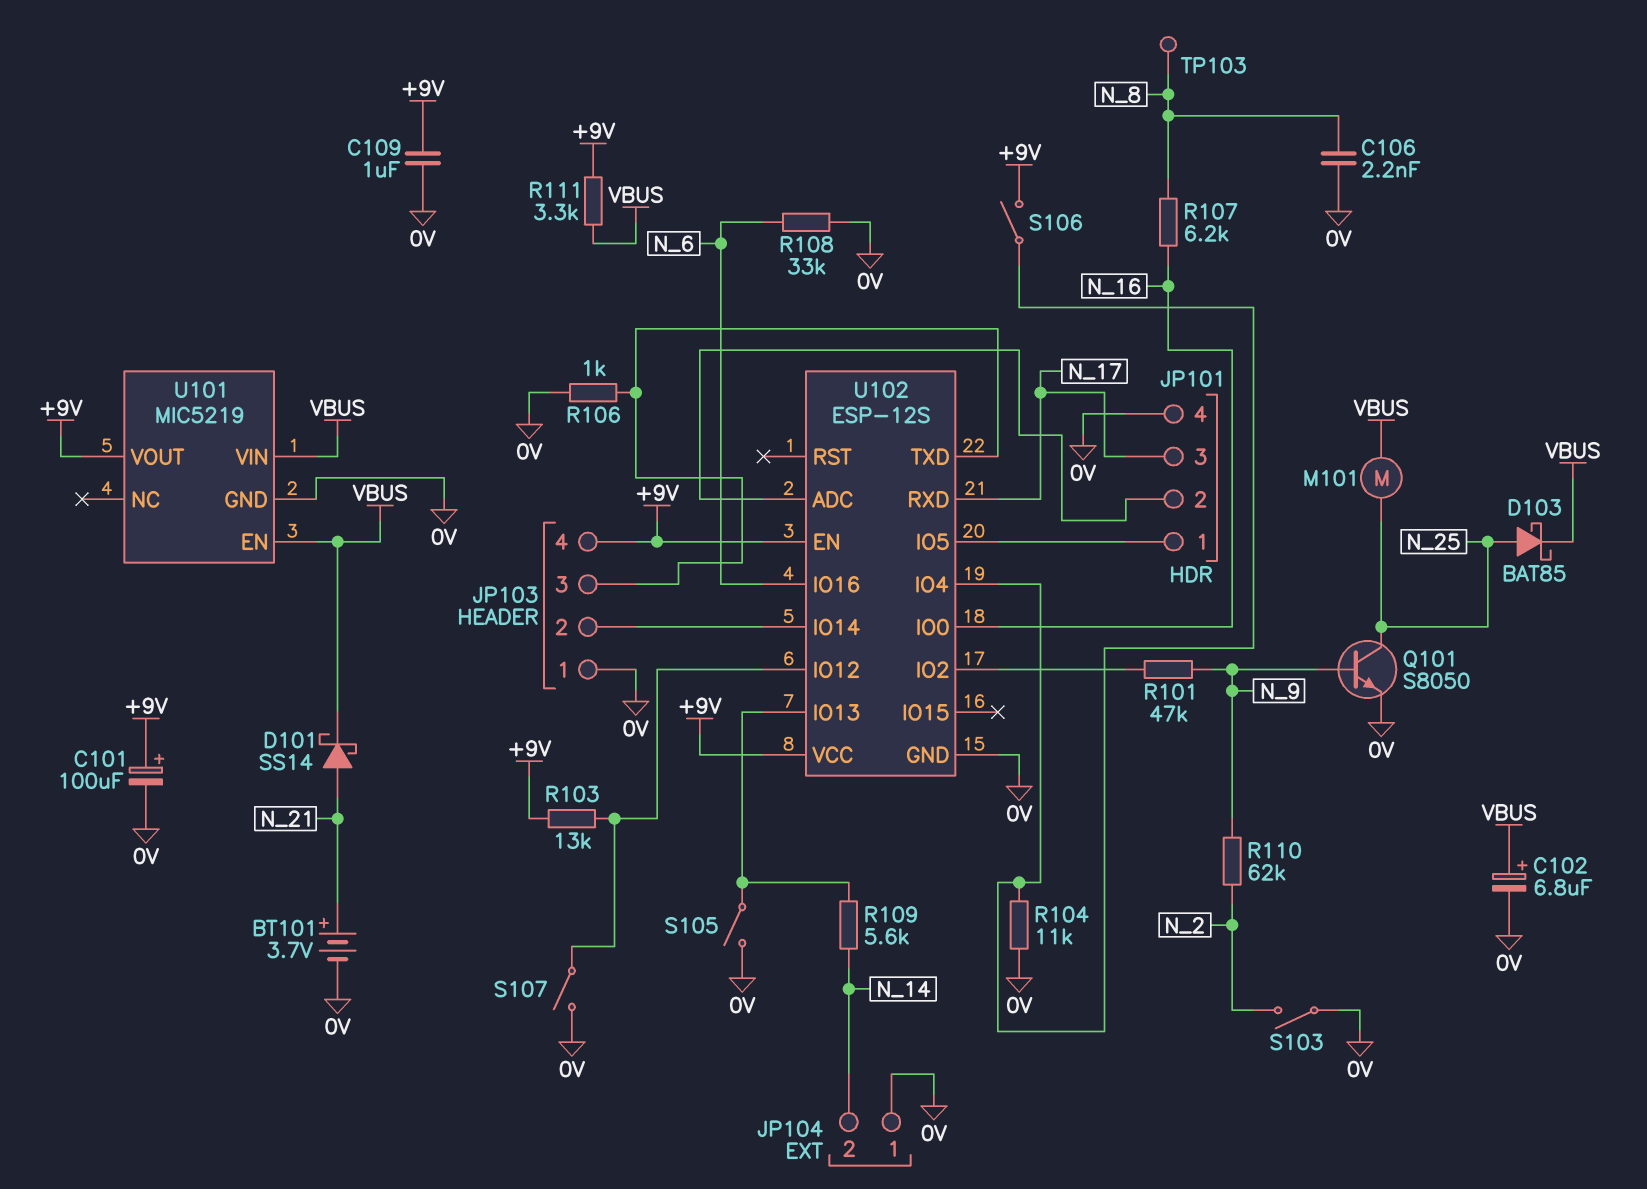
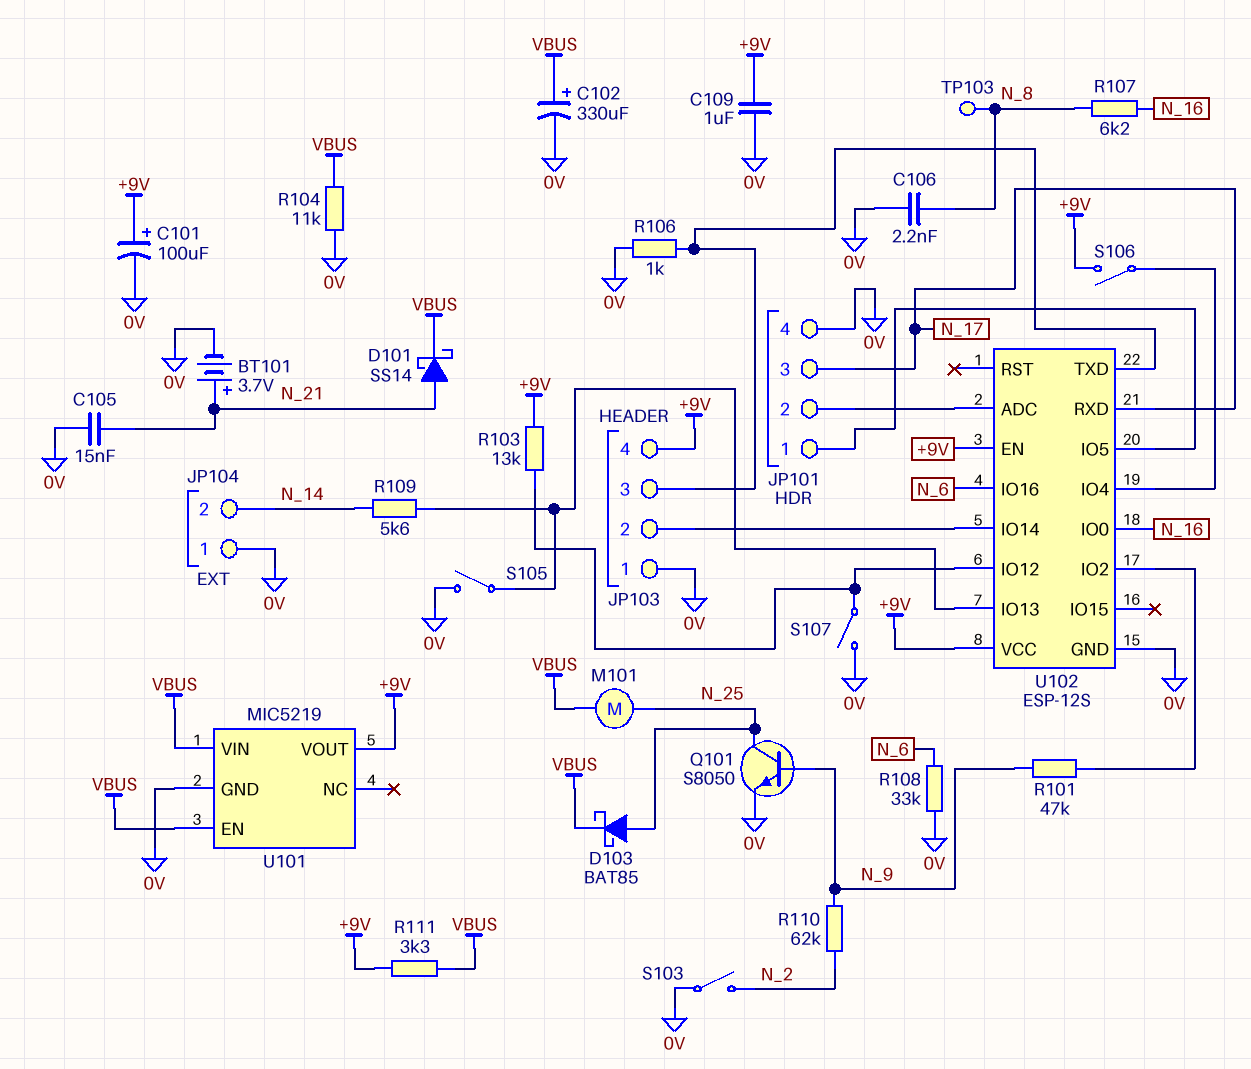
C102: 6.8uF (plus VBUS, minus 0V) -> 330uF (plus VBUS, minus 0V)
C105: none -> 15nF (0V, N_21)
R104: 11k (0V, U102/IO4) -> 11k (0V, VBUS)

